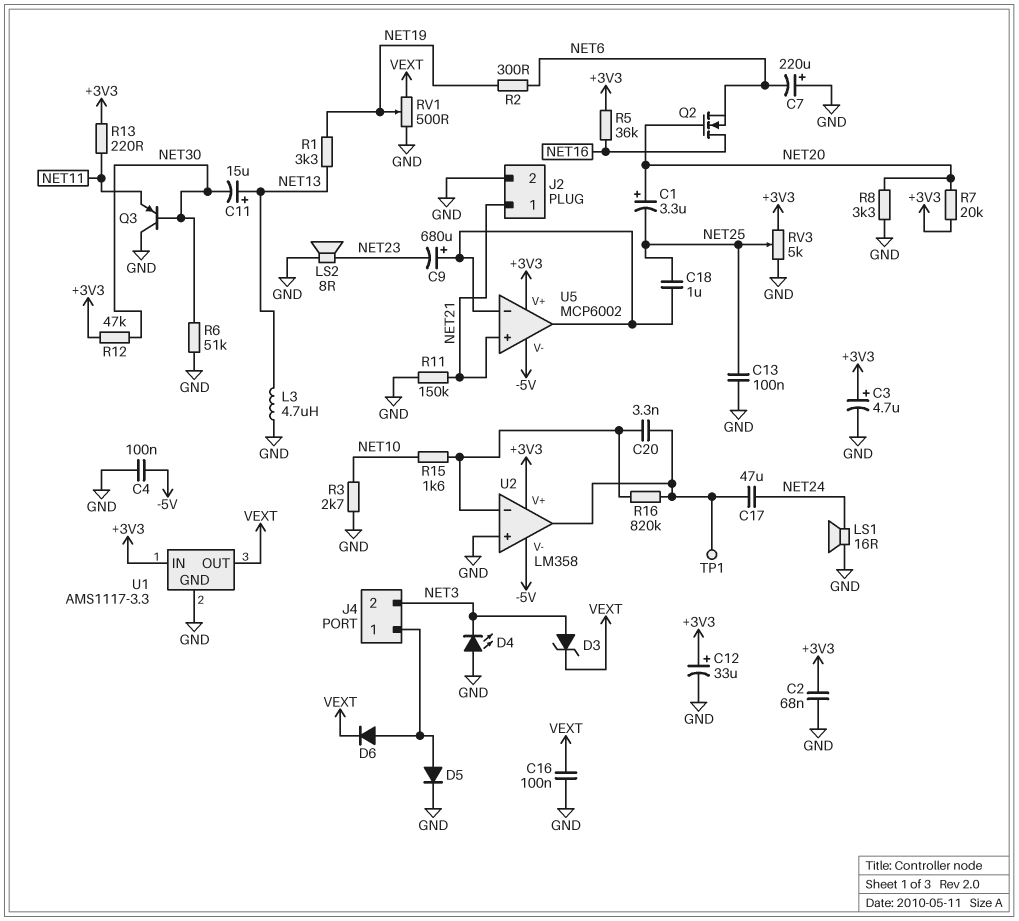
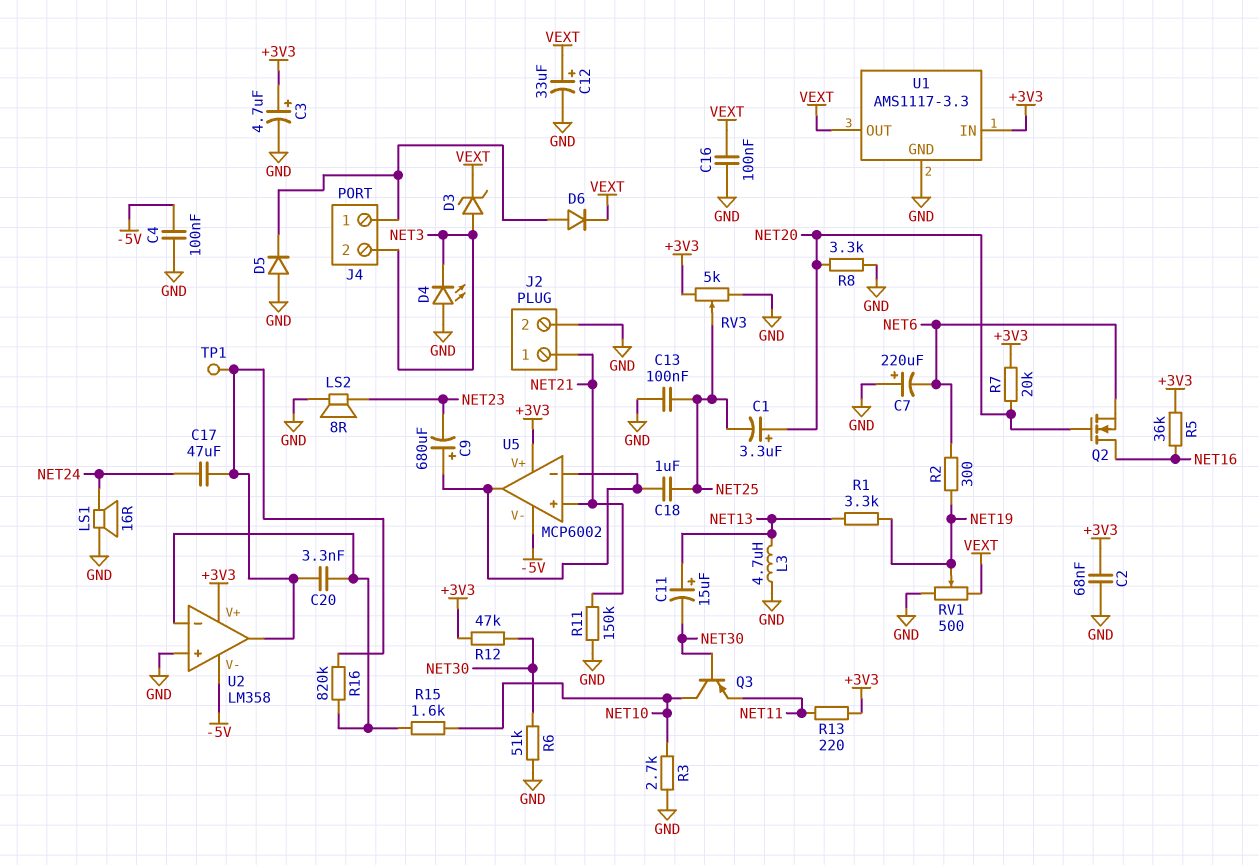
C12: 33uF (plus +3V3, minus GND) -> 33uF (plus VEXT, minus GND)
D5: diode (A J4/1, K GND) -> diode (A GND, K J4/1)
Q3: PNP (B NET30, C GND, E NET11) -> PNP (B NET30, C NET10, E NET11)

